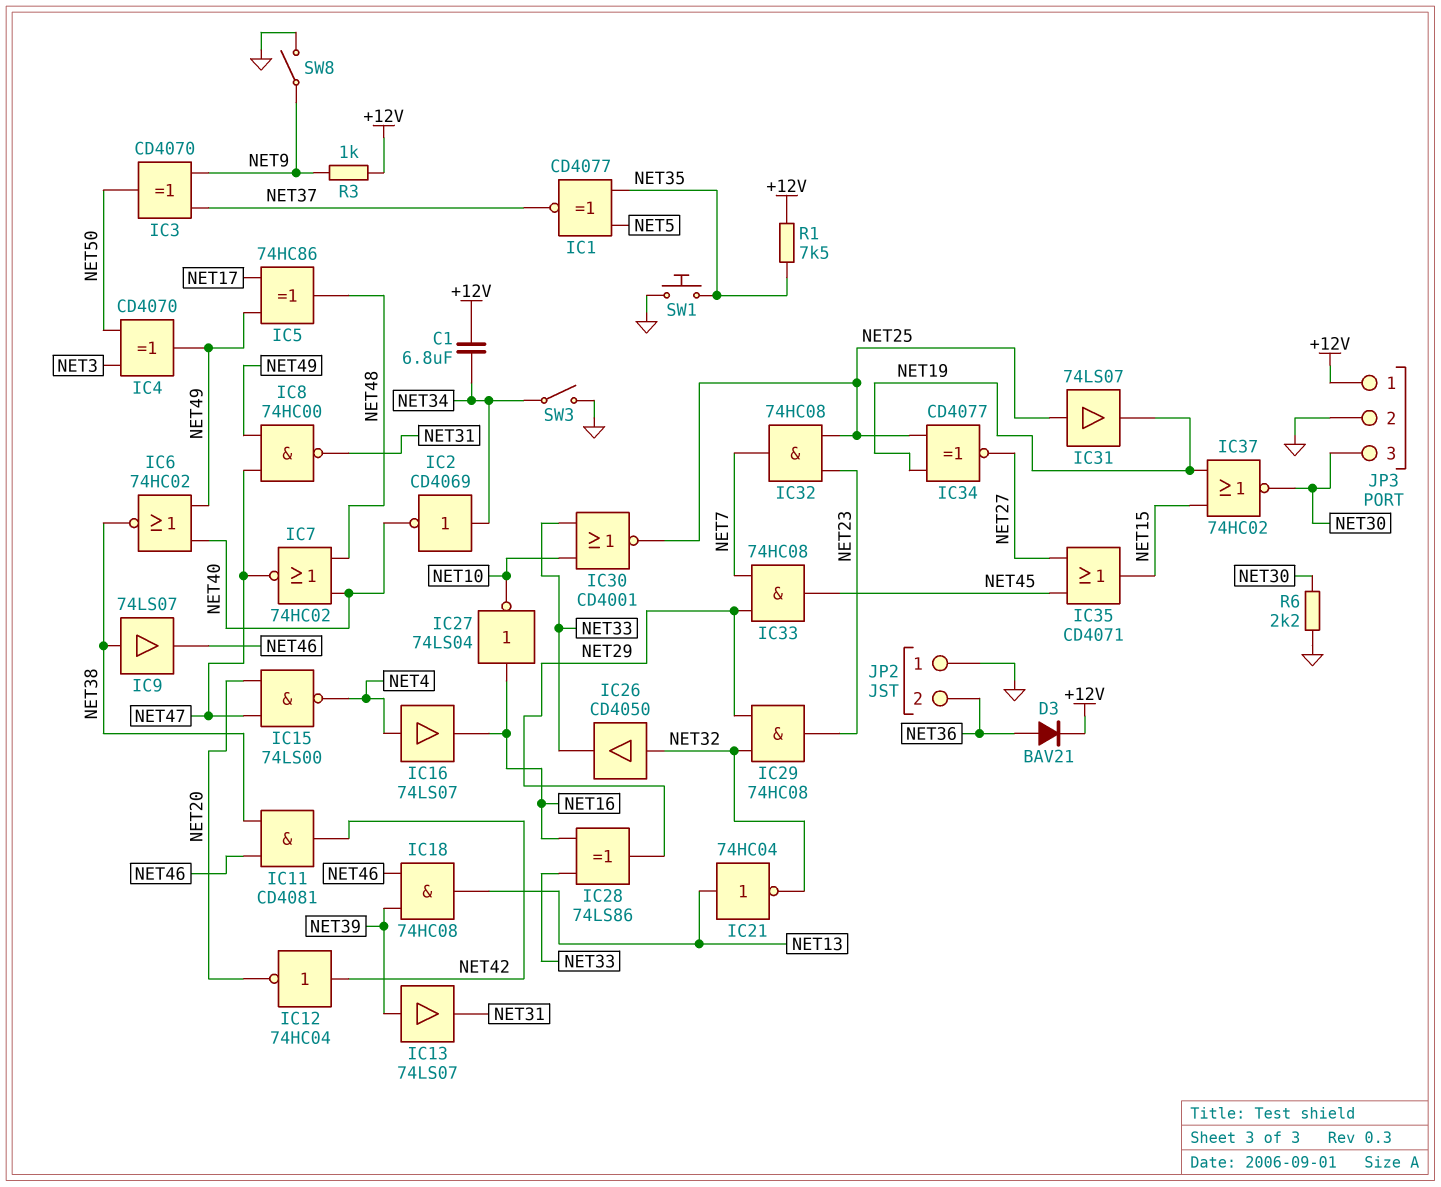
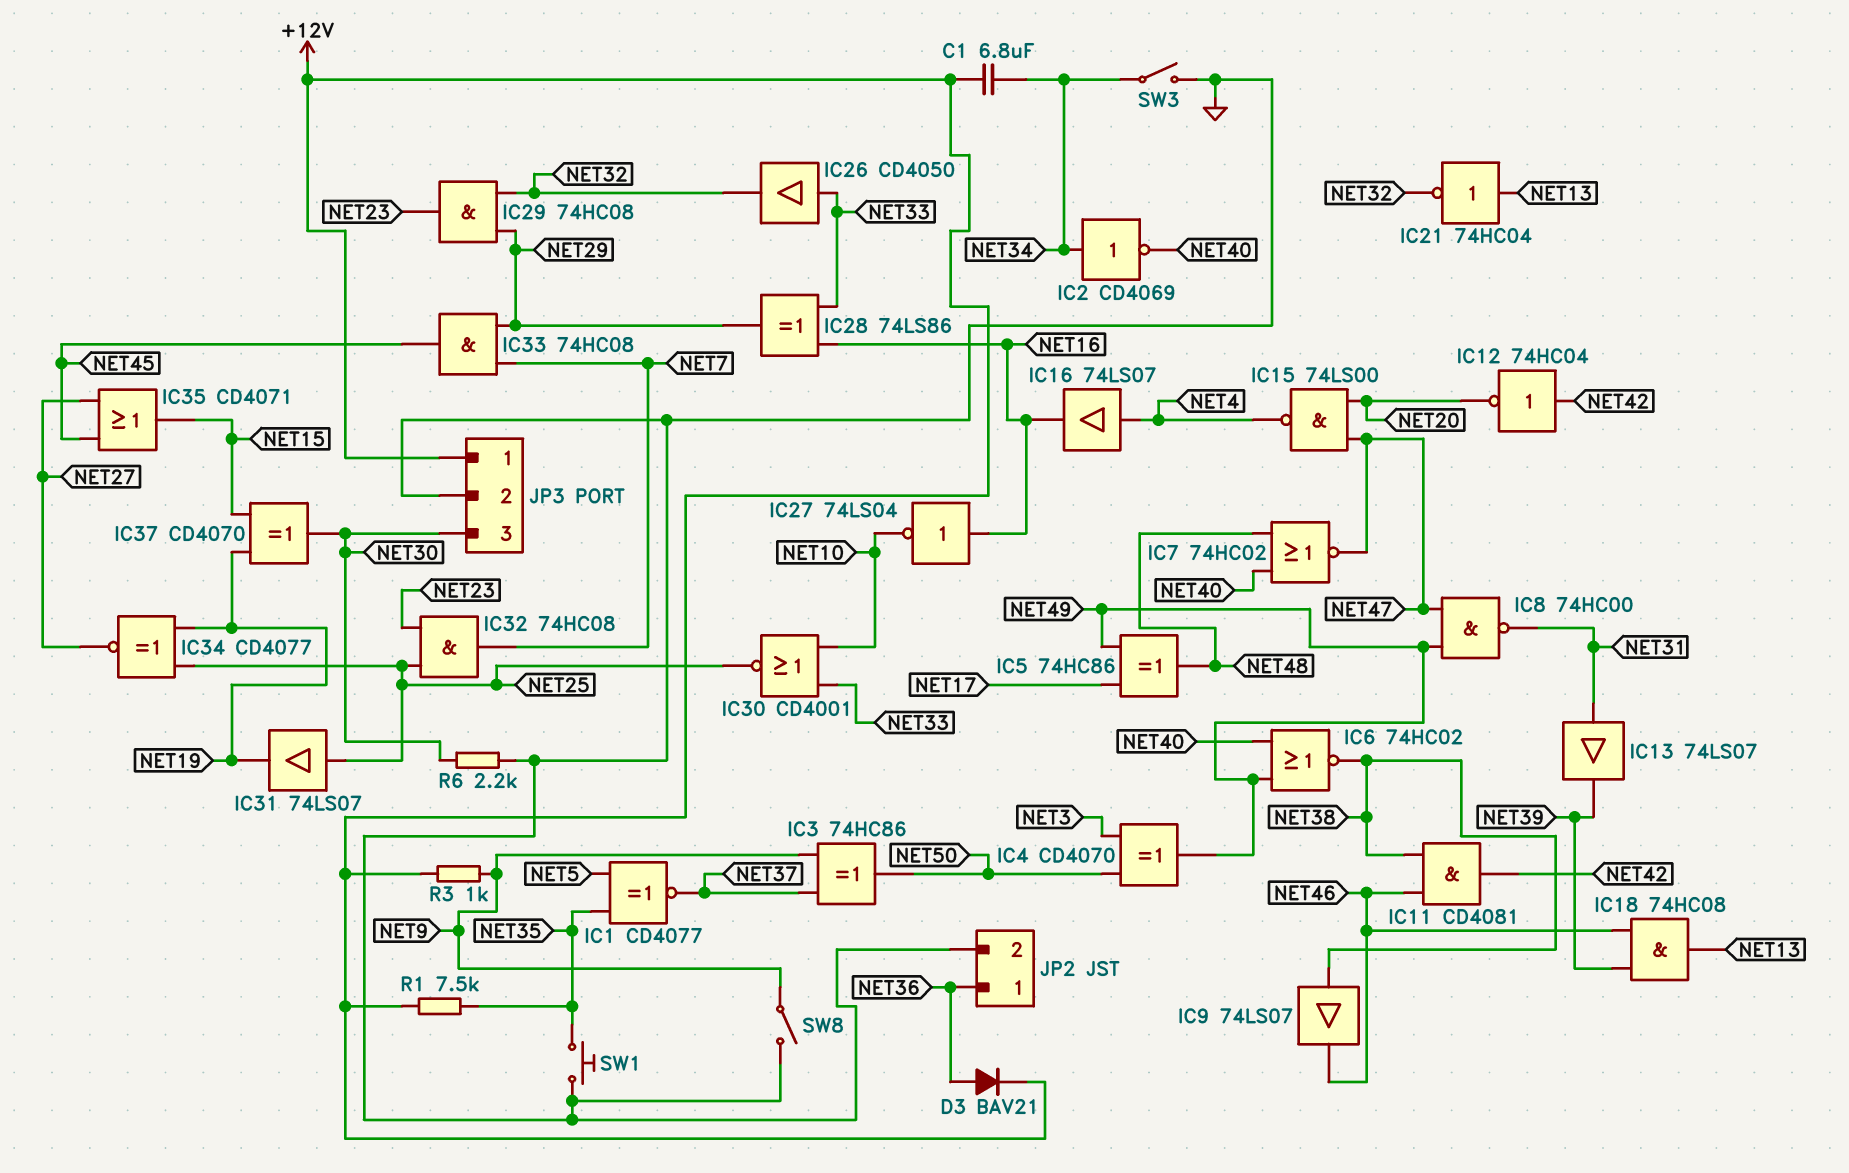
IC3: XOR CD4070 (in NET9, in NET37, out NET50) -> XOR 74HC86 (in NET9, in NET37, out NET50)
IC13: buffer 74LS07 (in NET39, out NET31) -> buffer 74LS07 (in NET31, out NET39)
IC26: buffer CD4050 (in NET32, out NET33) -> buffer CD4050 (in NET33, out NET32)
IC37: NOR 74HC02 (in NET15, in NET19, out NET30) -> XOR CD4070 (in NET15, in NET19, out NET30)
JP2 pin 1: GND -> NET36
JP2 pin 2: NET36 -> GND

